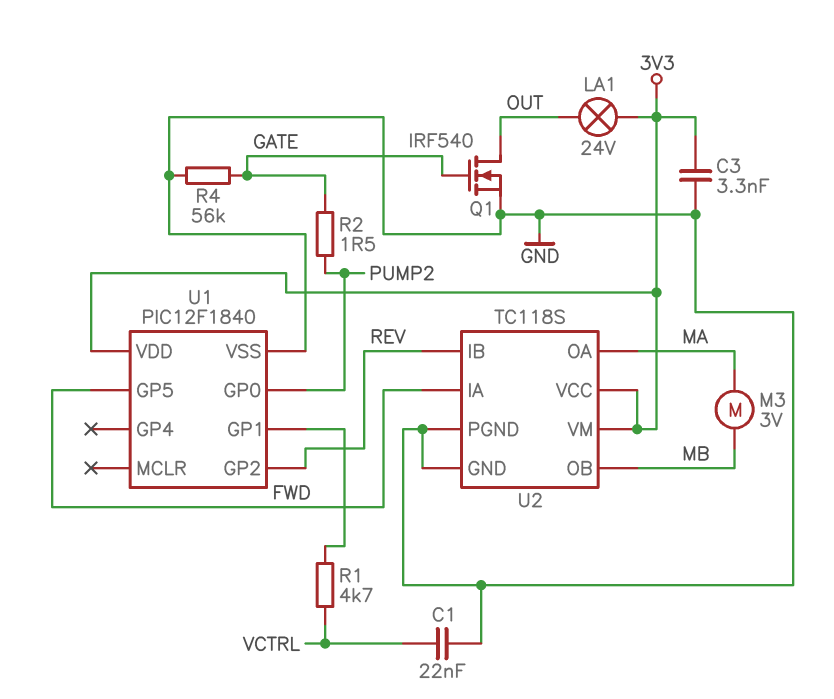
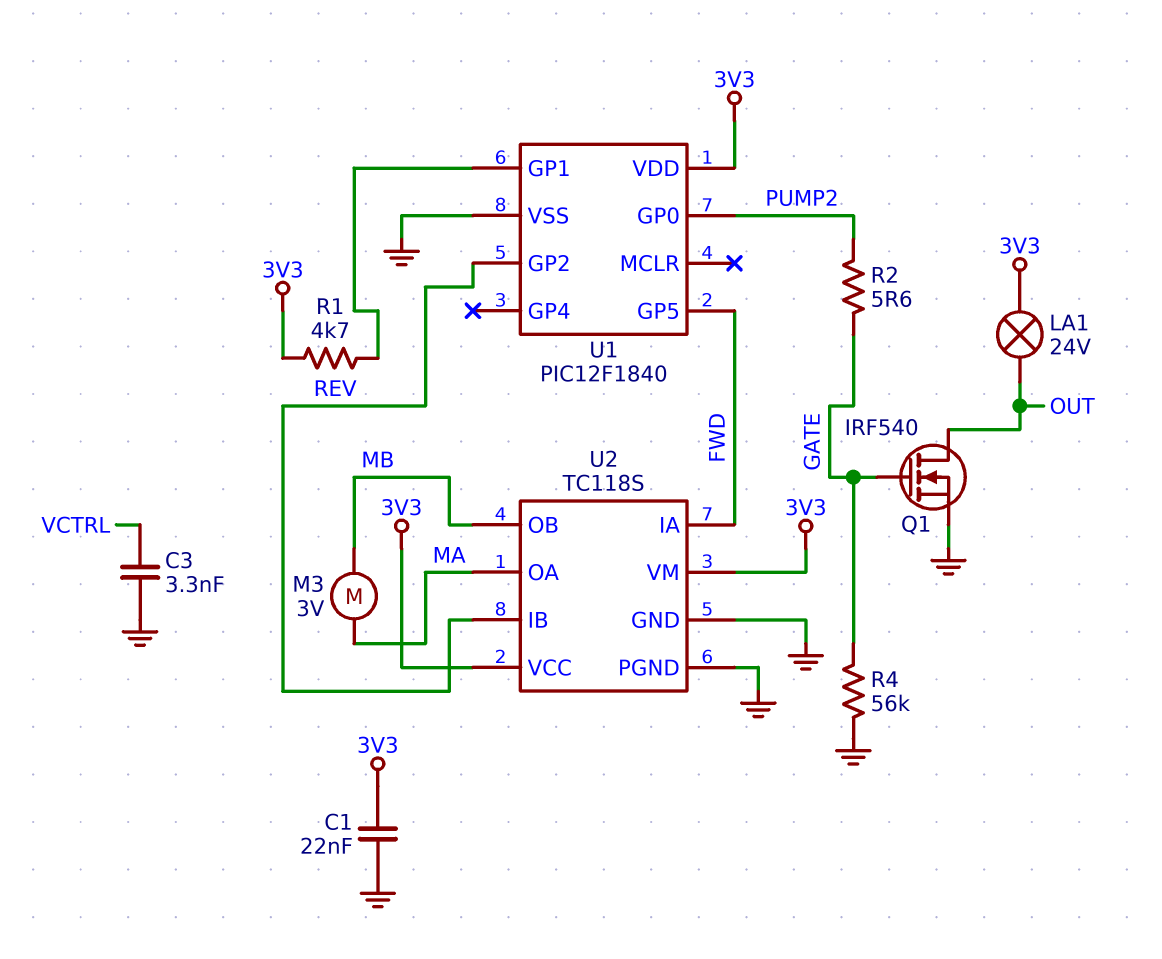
C1: 22nF (GND, VCTRL) -> 22nF (3V3, GND)
C3: 3.3nF (3V3, GND) -> 3.3nF (GND, VCTRL)
R1: 4.7k (U1/GP1, VCTRL) -> 4.7k (3V3, U1/GP1)
R2: 1.5 (GATE, PUMP2) -> 5.6 (GATE, PUMP2)

